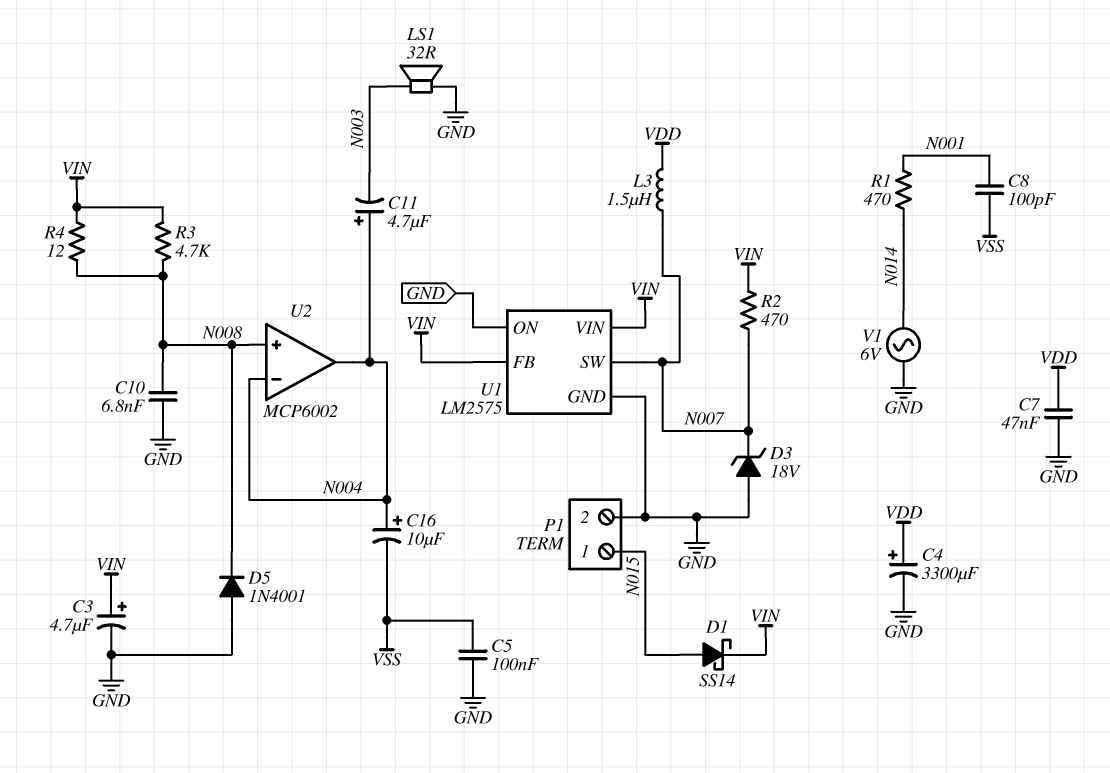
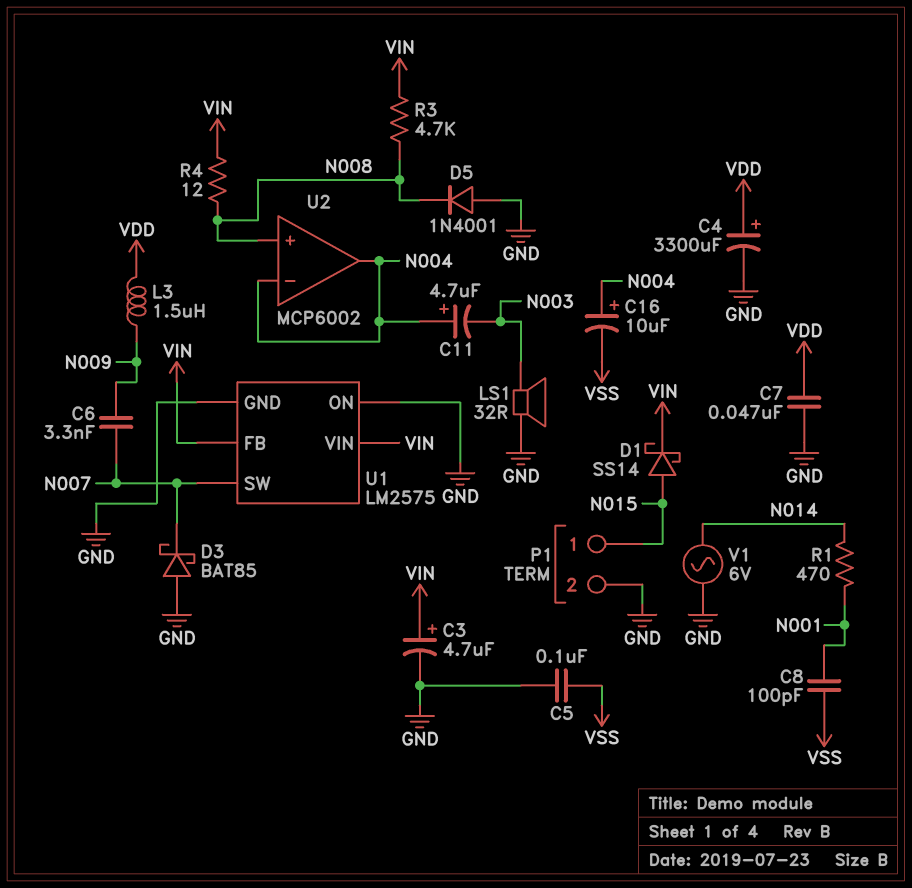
C6: none -> 3.3nF (N007, N009)
C10: 6.8nF (GND, N008) -> none
D3: zener 18V (A GND, K N007) -> schottky BAT85 (A GND, K N007)
L3: 1.5uH (N007, VDD) -> 1.5uH (N009, VDD)
R2: 470 (N007, VIN) -> none

